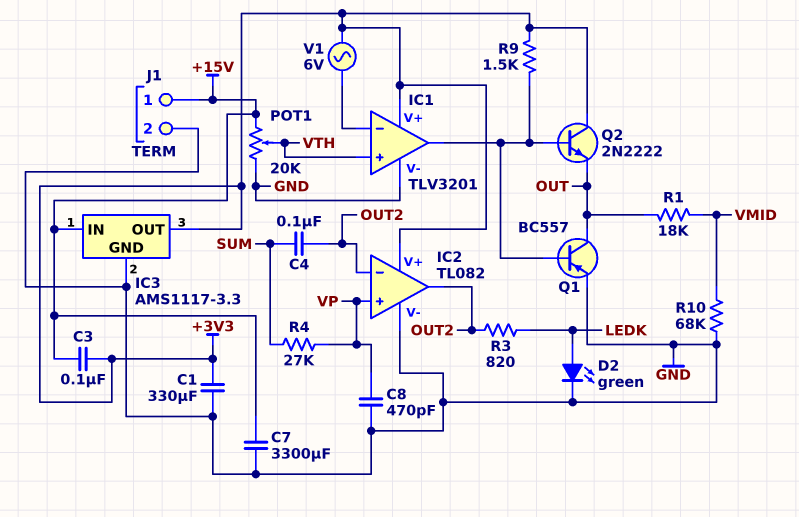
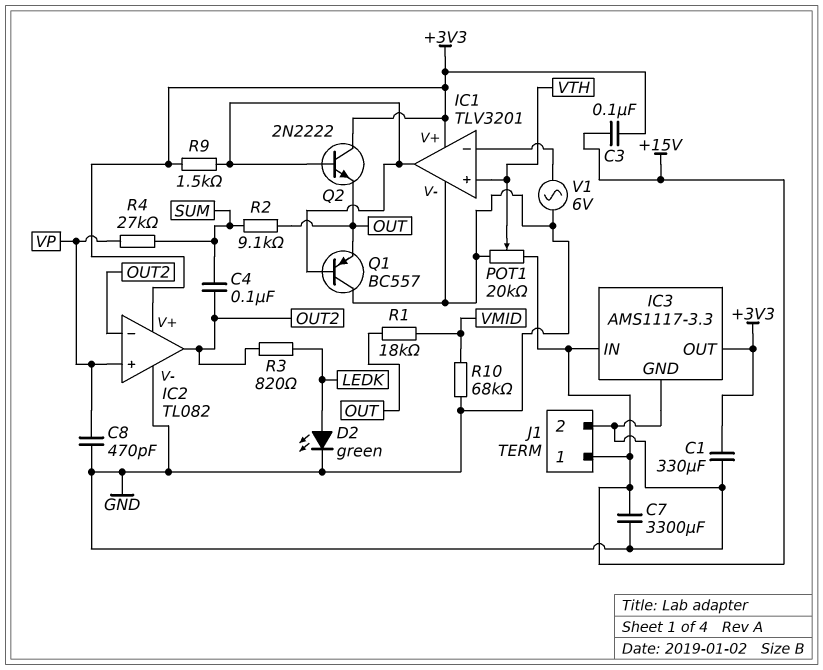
Q1: PNP BC557 (B IC1/out, C OUT, E GND) -> PNP BC557 (B IC1/out, C GND, E OUT)
R2: none -> 9.1k (OUT, SUM)
V1: AC 6V (+3V3, IC1/in-) -> AC 6V (GND, IC1/in-)

